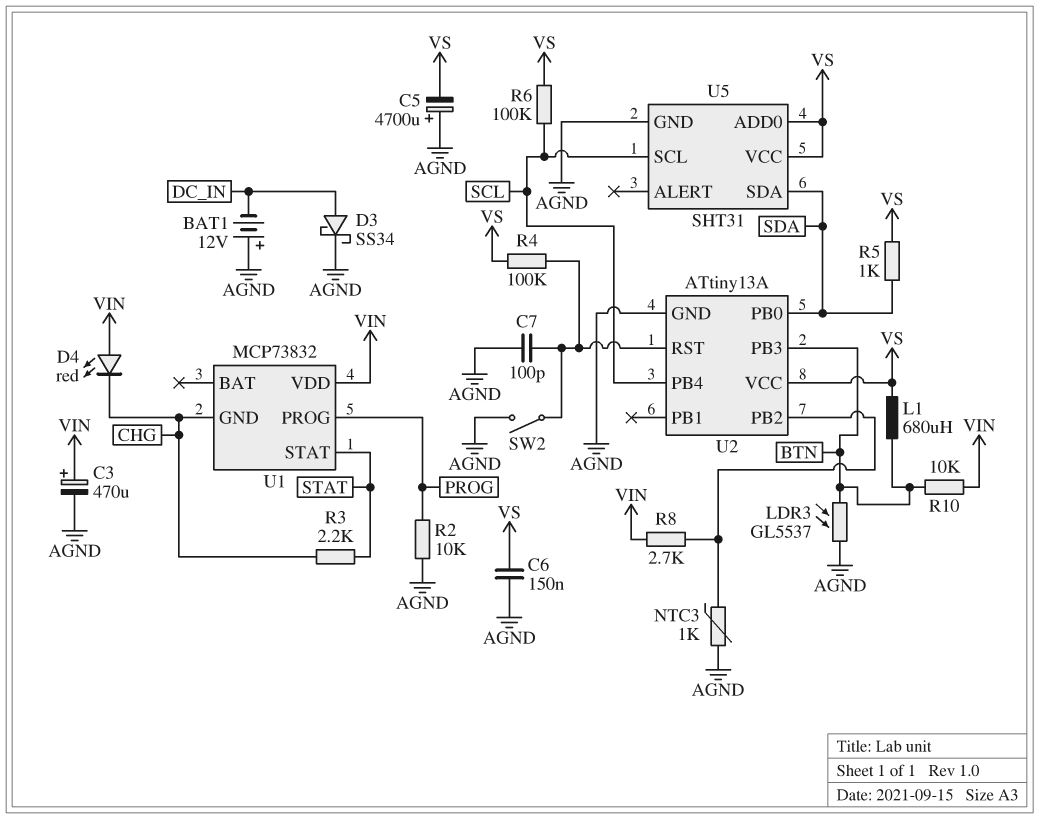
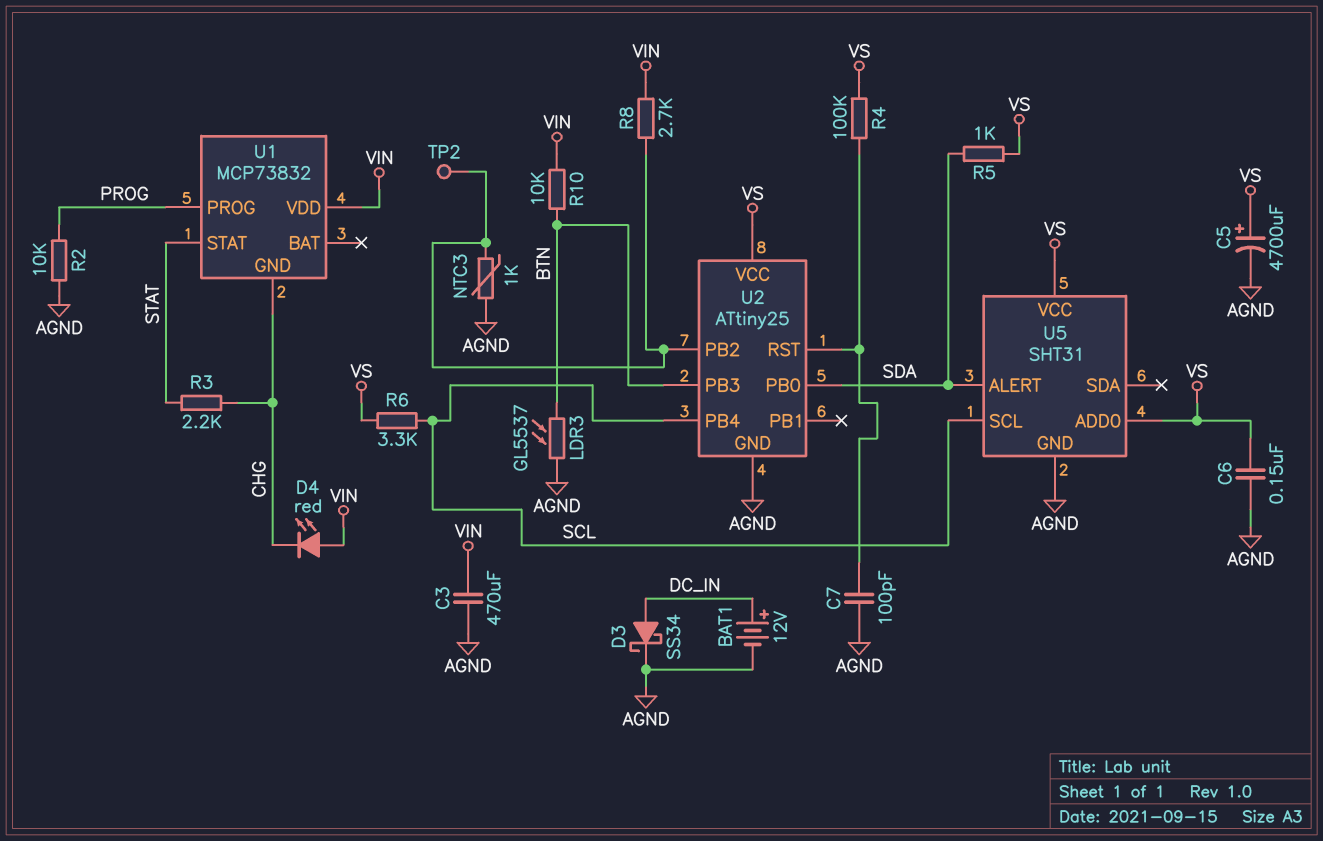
BAT1: 12V (plus AGND, minus DC_IN) -> 12V (plus DC_IN, minus AGND)
C3: 470uF (plus VIN, minus AGND) -> 470uF (AGND, VIN)
C5: 4700uF (plus AGND, minus VS) -> 4700uF (plus VS, minus AGND)
L1: 680uH (BTN, VS) -> none
R6: 100k (SCL, VS) -> 3.3k (SCL, VS)
SW2: switch (AGND, U2/RST) -> none
TP2: none -> test point (U2/PB2)
U2: ATtiny13A -> ATtiny25
U5 pin ALERT: none -> SDA
U5 pin SDA: SDA -> none

